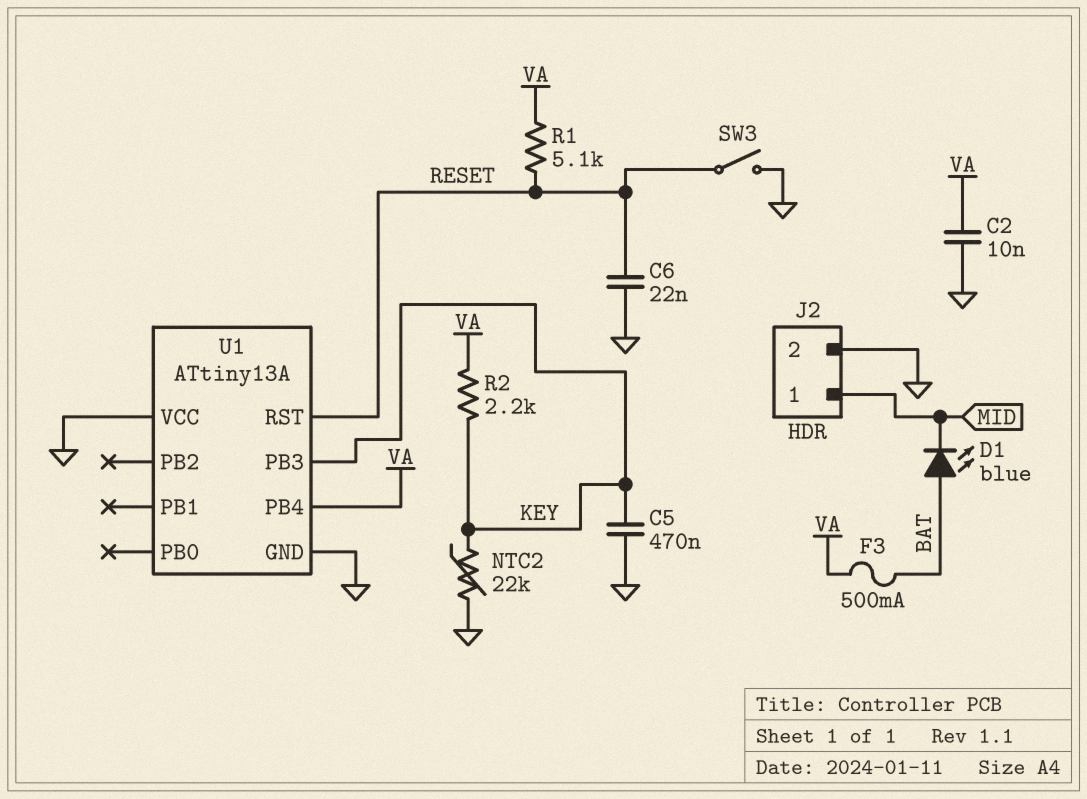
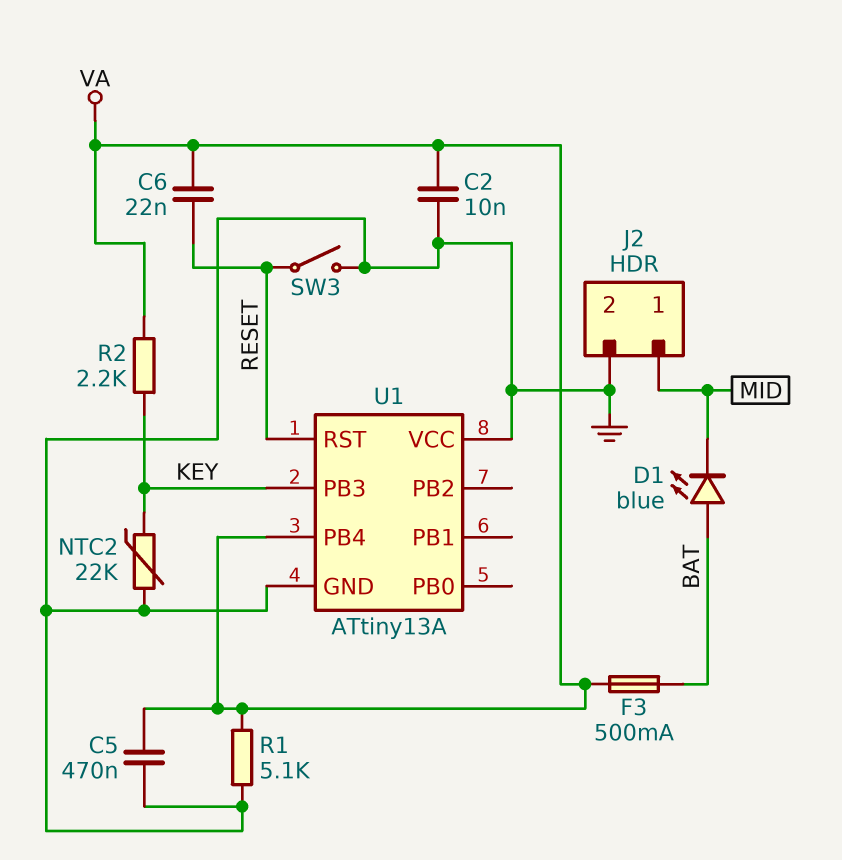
C5: 470nF (GND, KEY) -> 470nF (GND, VA)
C6: 22nF (GND, RESET) -> 22nF (RESET, VA)
R1: 5.1k (RESET, VA) -> 5.1k (GND, VA)

